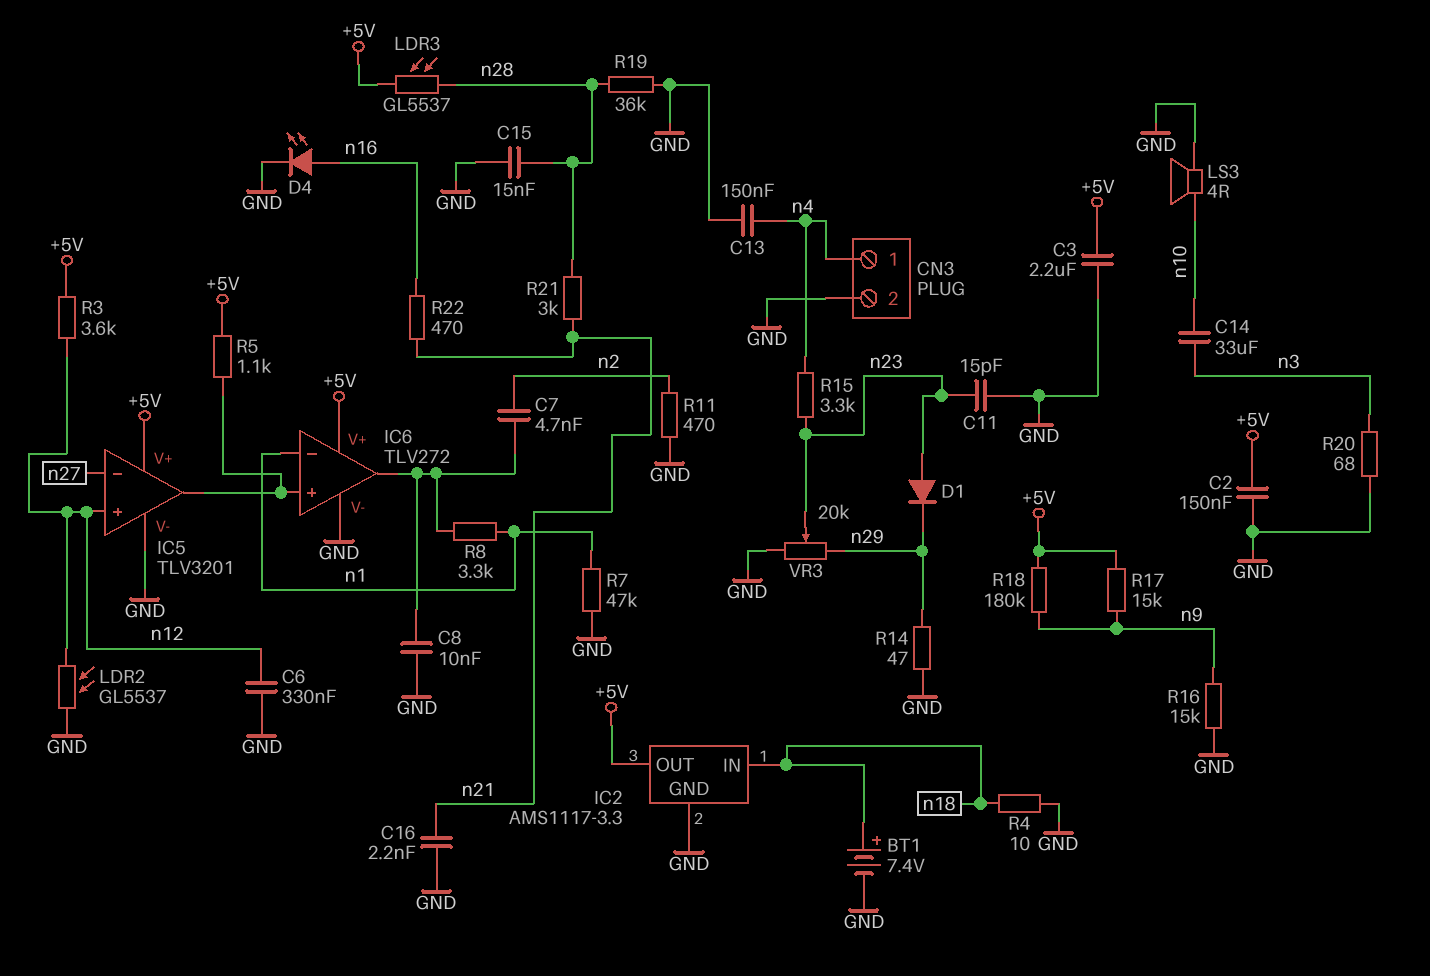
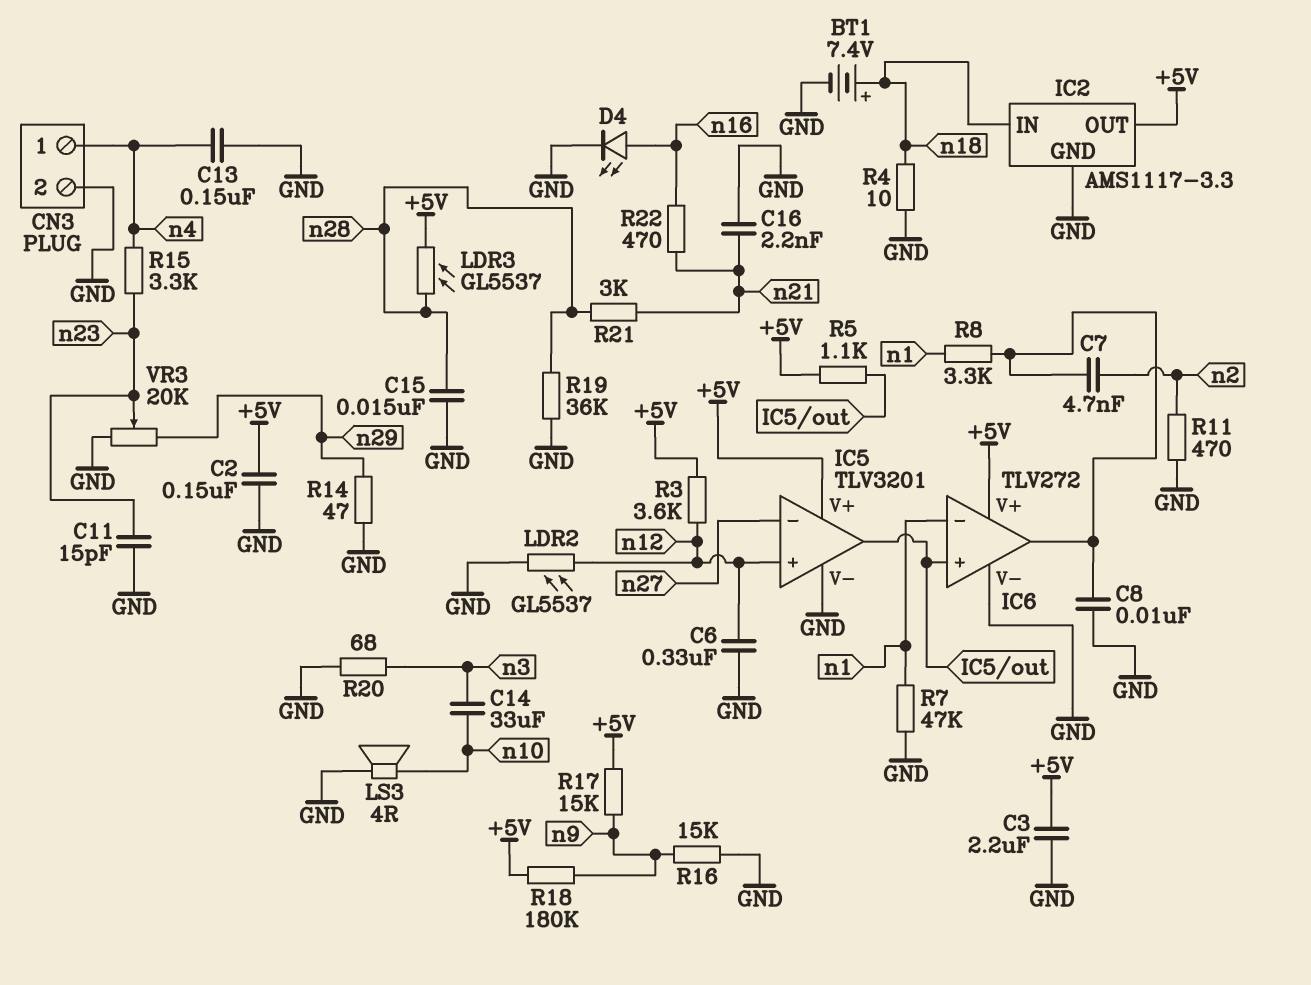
D1: diode (A n23, K n29) -> none

